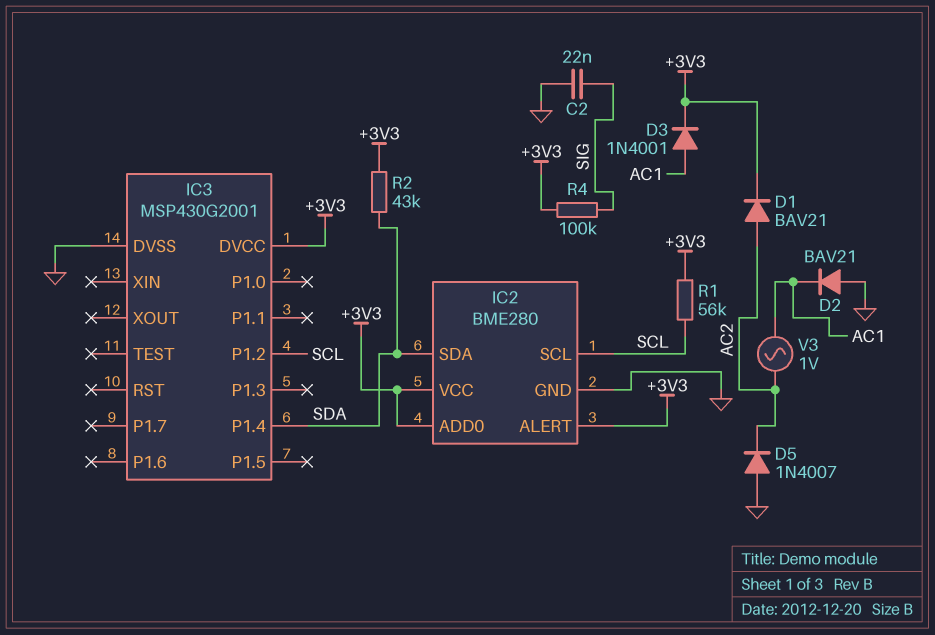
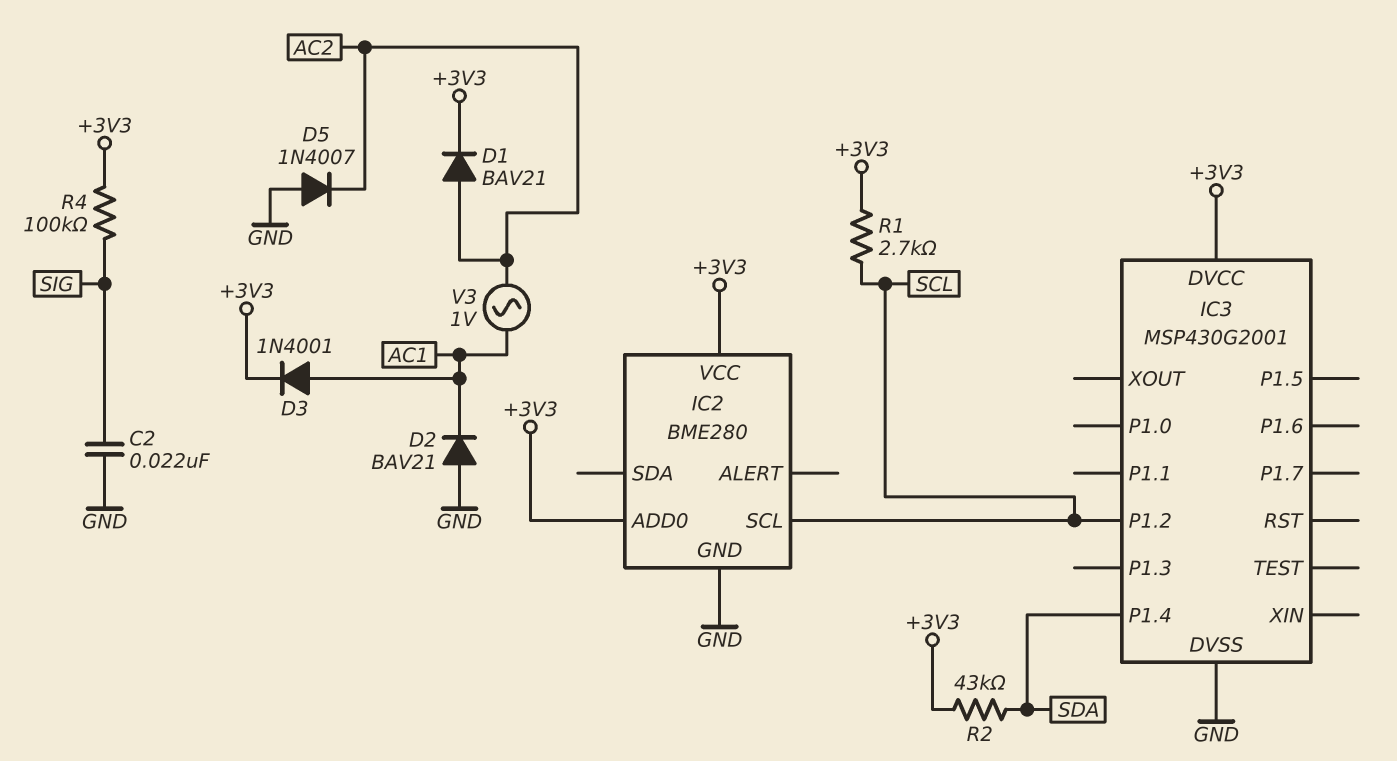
IC2 pin ALERT: +3V3 -> none
IC2 pin SDA: SDA -> none
R1: 56k (+3V3, SCL) -> 2.7k (+3V3, SCL)

